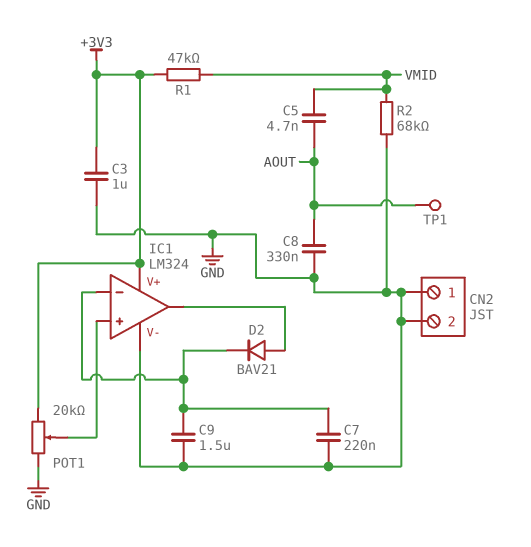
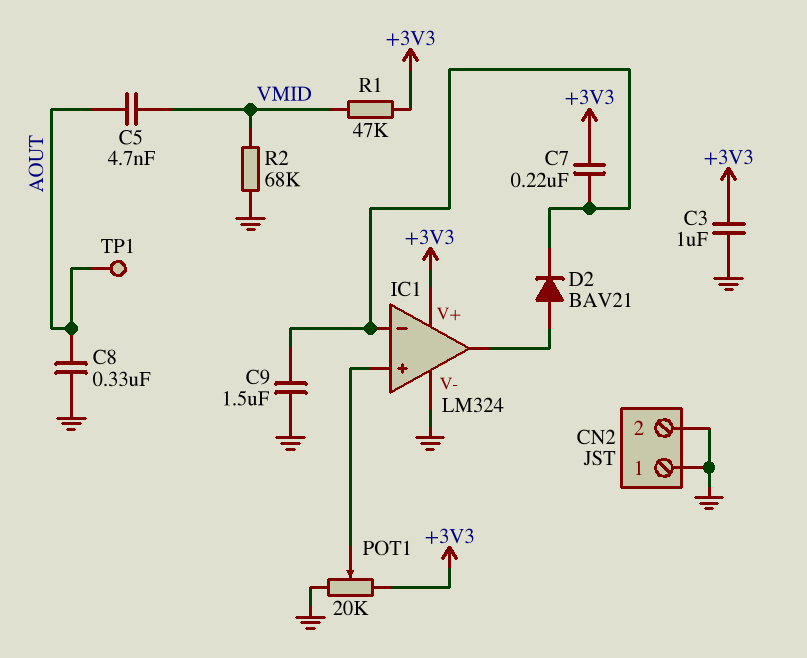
C7: 220nF (GND, IC1/in-) -> 220nF (+3V3, IC1/in-)

